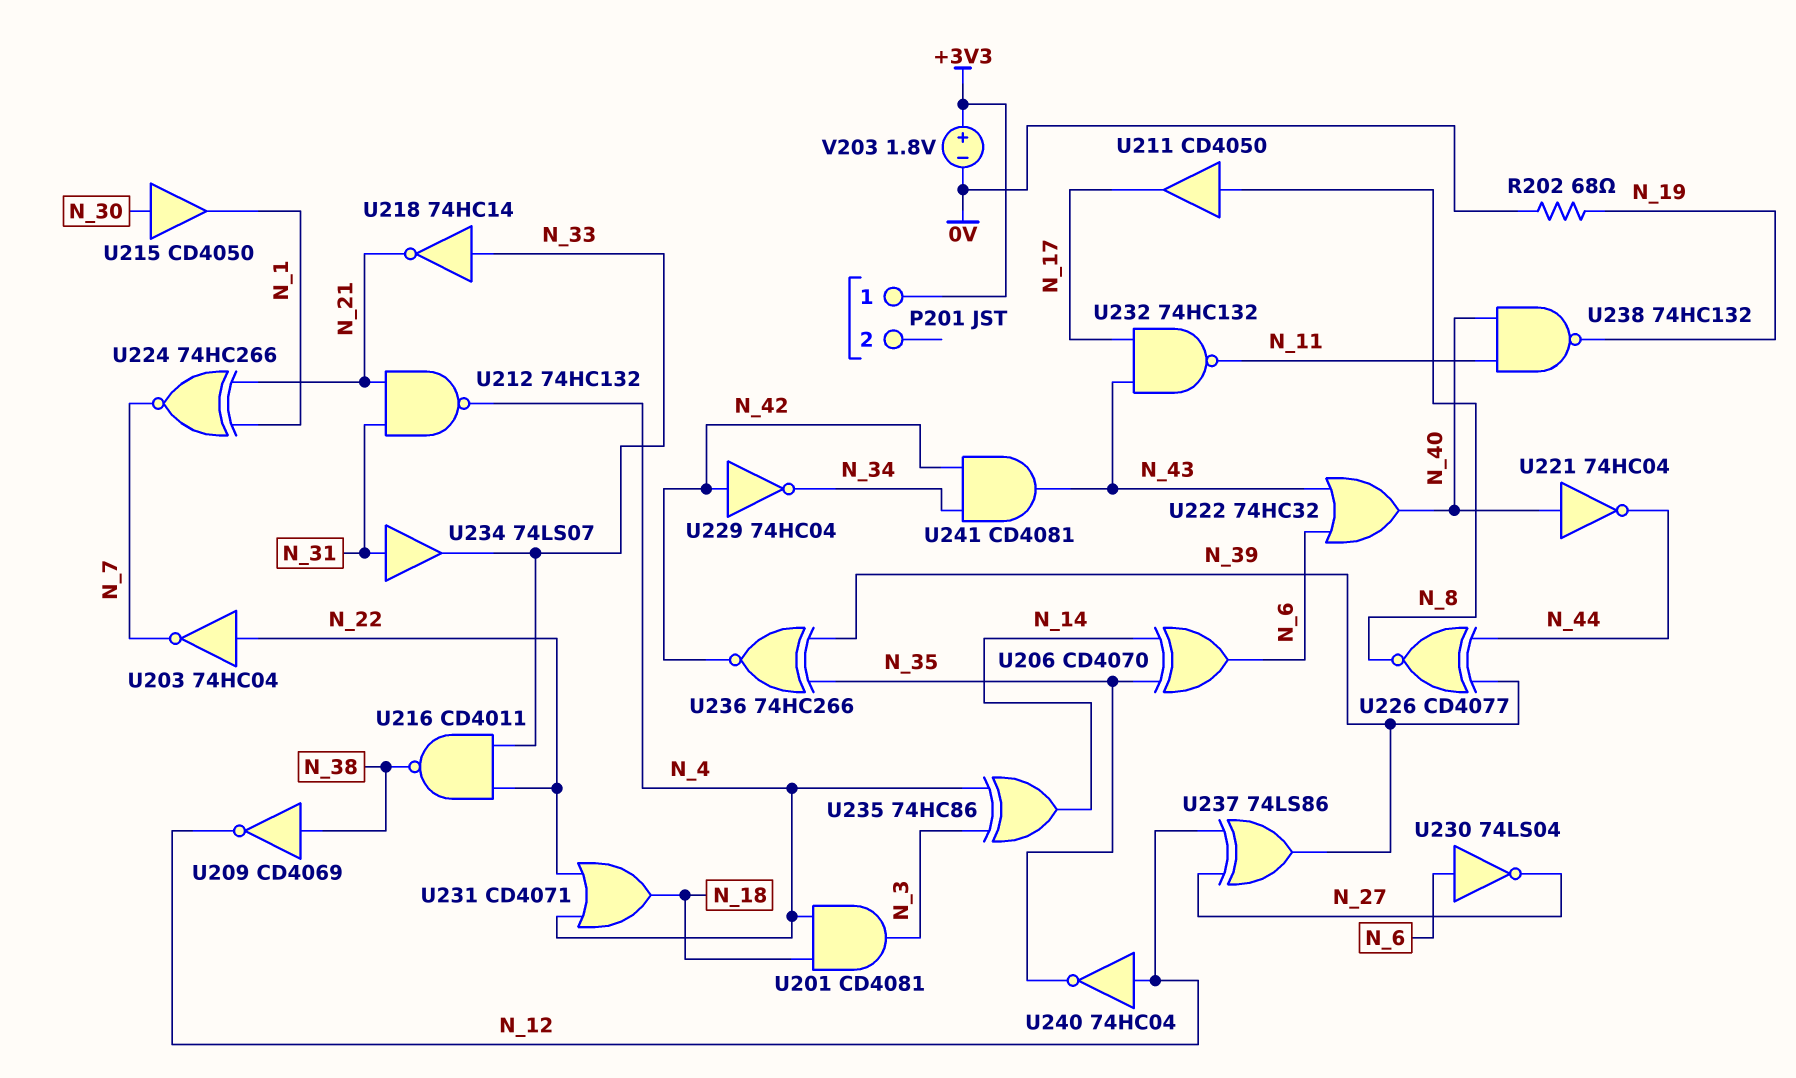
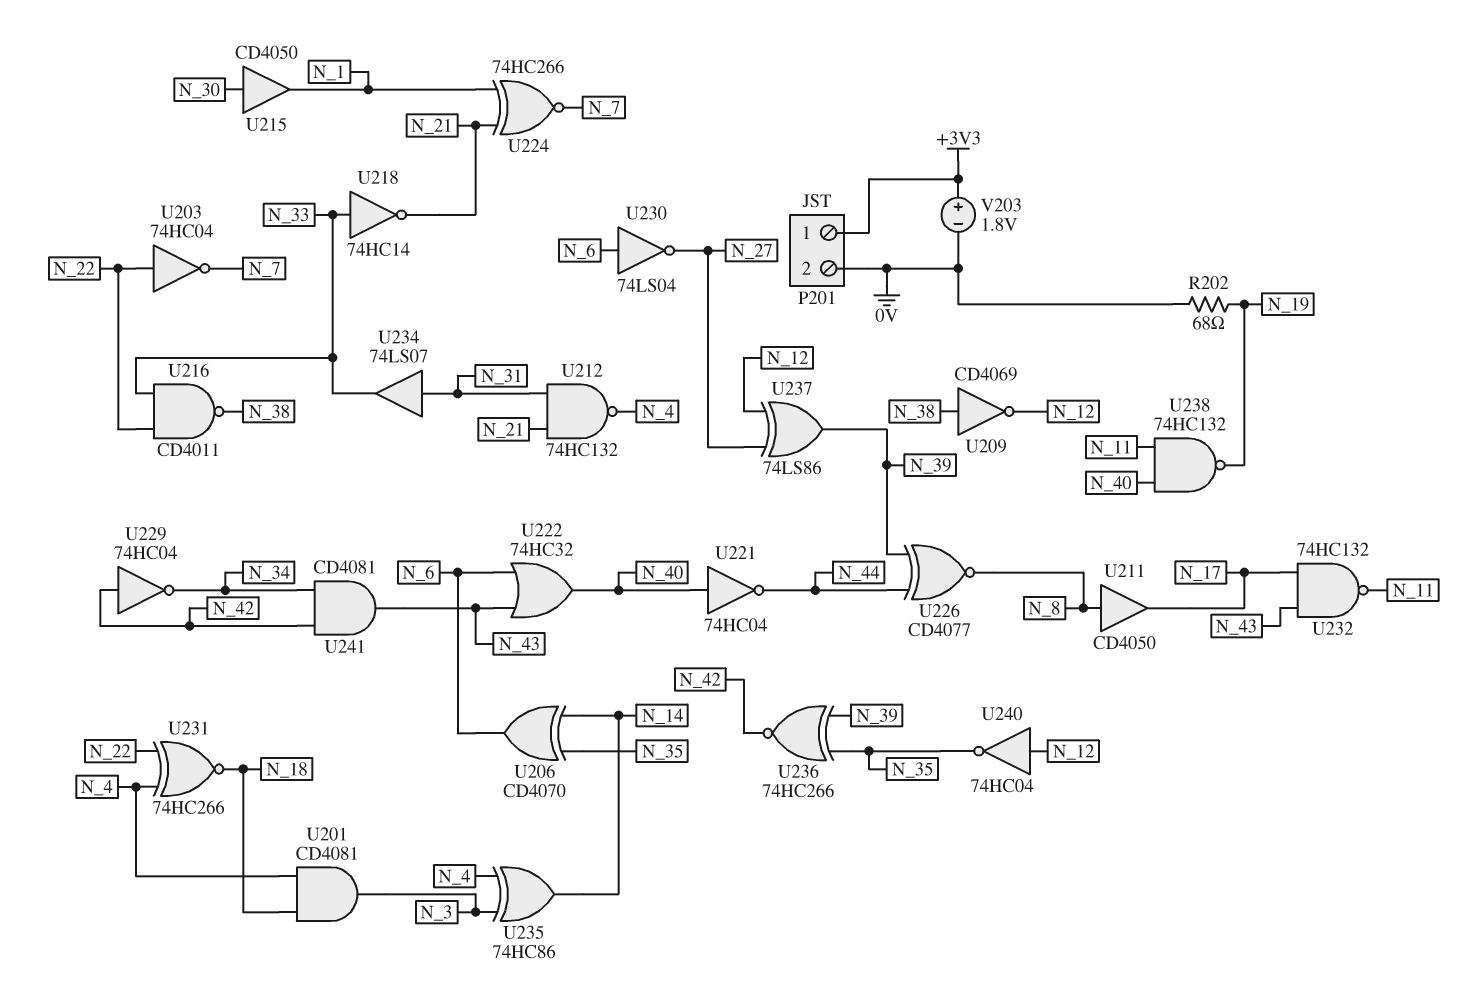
P201 pin 2: none -> 0V
U231: OR CD4071 (in N_4, in N_22, out N_18) -> XNOR 74HC266 (in N_4, in N_22, out N_18)

